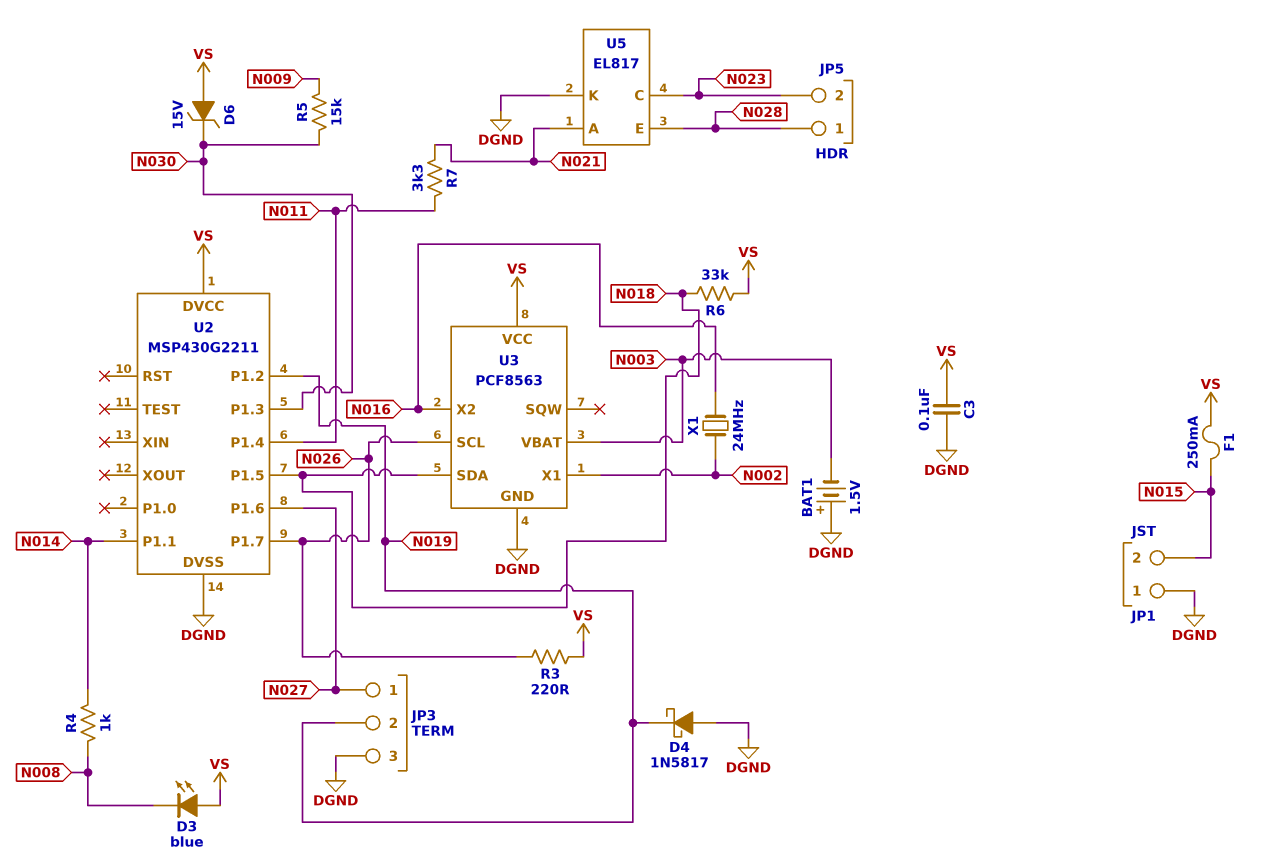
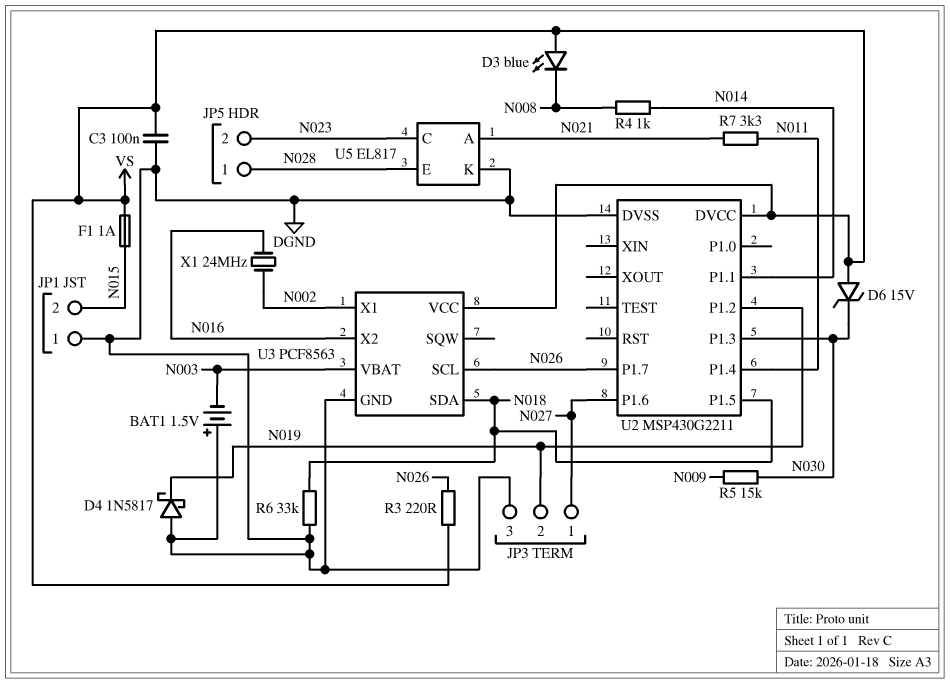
F1: 250mA (N015, VS) -> 1A (N015, VS)
R6: 33k (N018, VS) -> 33k (DGND, N018)

